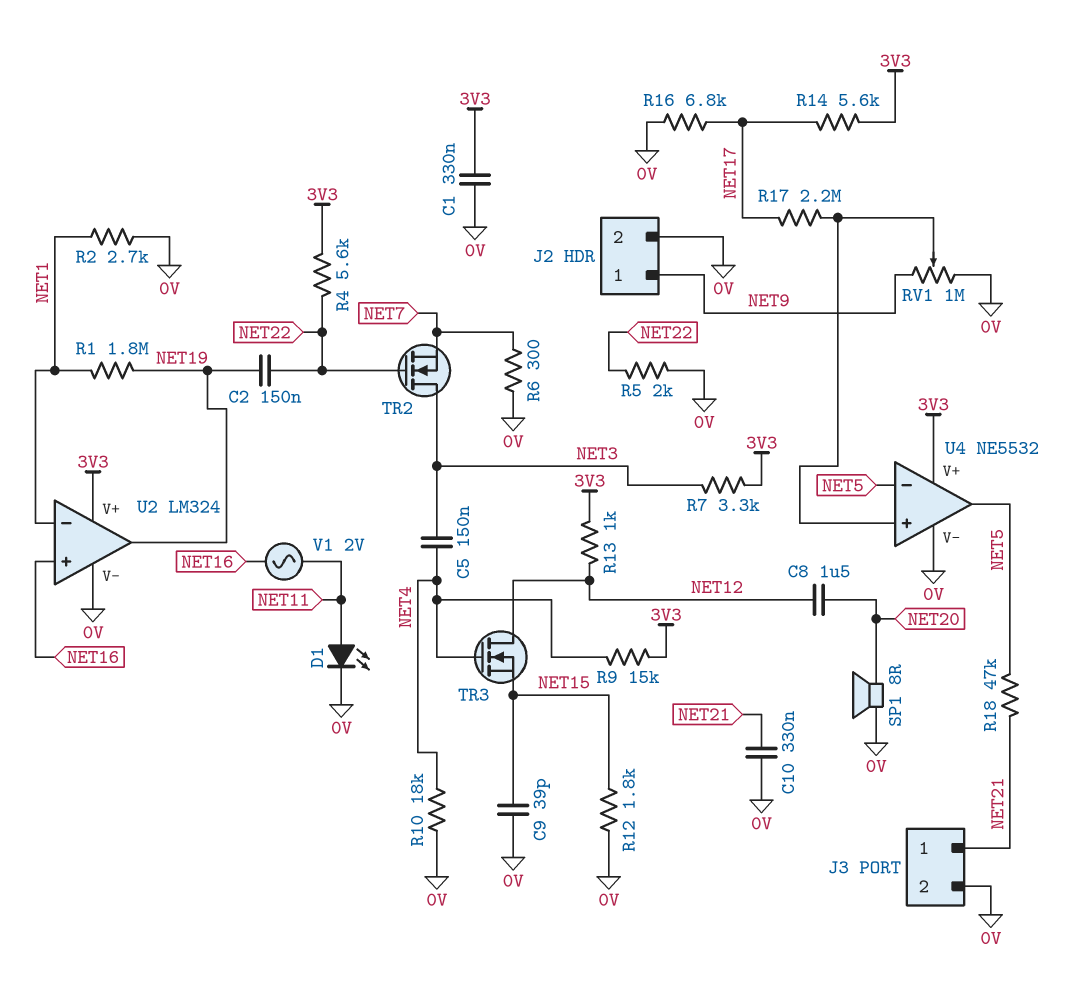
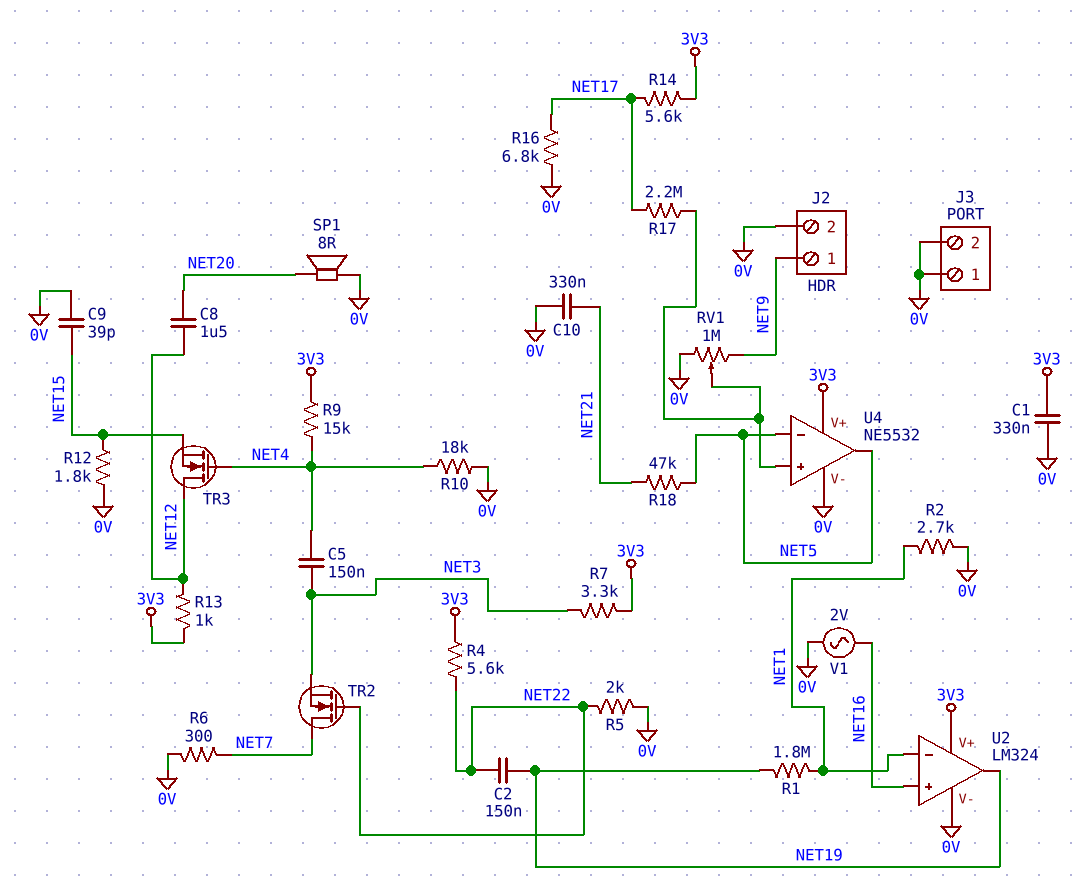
D1: LED (A NET11, K 0V) -> none
J3 pin 1: NET21 -> 0V
TR2: NMOS (G NET22, D NET3, S NET7) -> NMOS (G NET22, D NET7, S NET3)
V1: AC 2V (NET11, NET16) -> AC 2V (0V, NET16)

